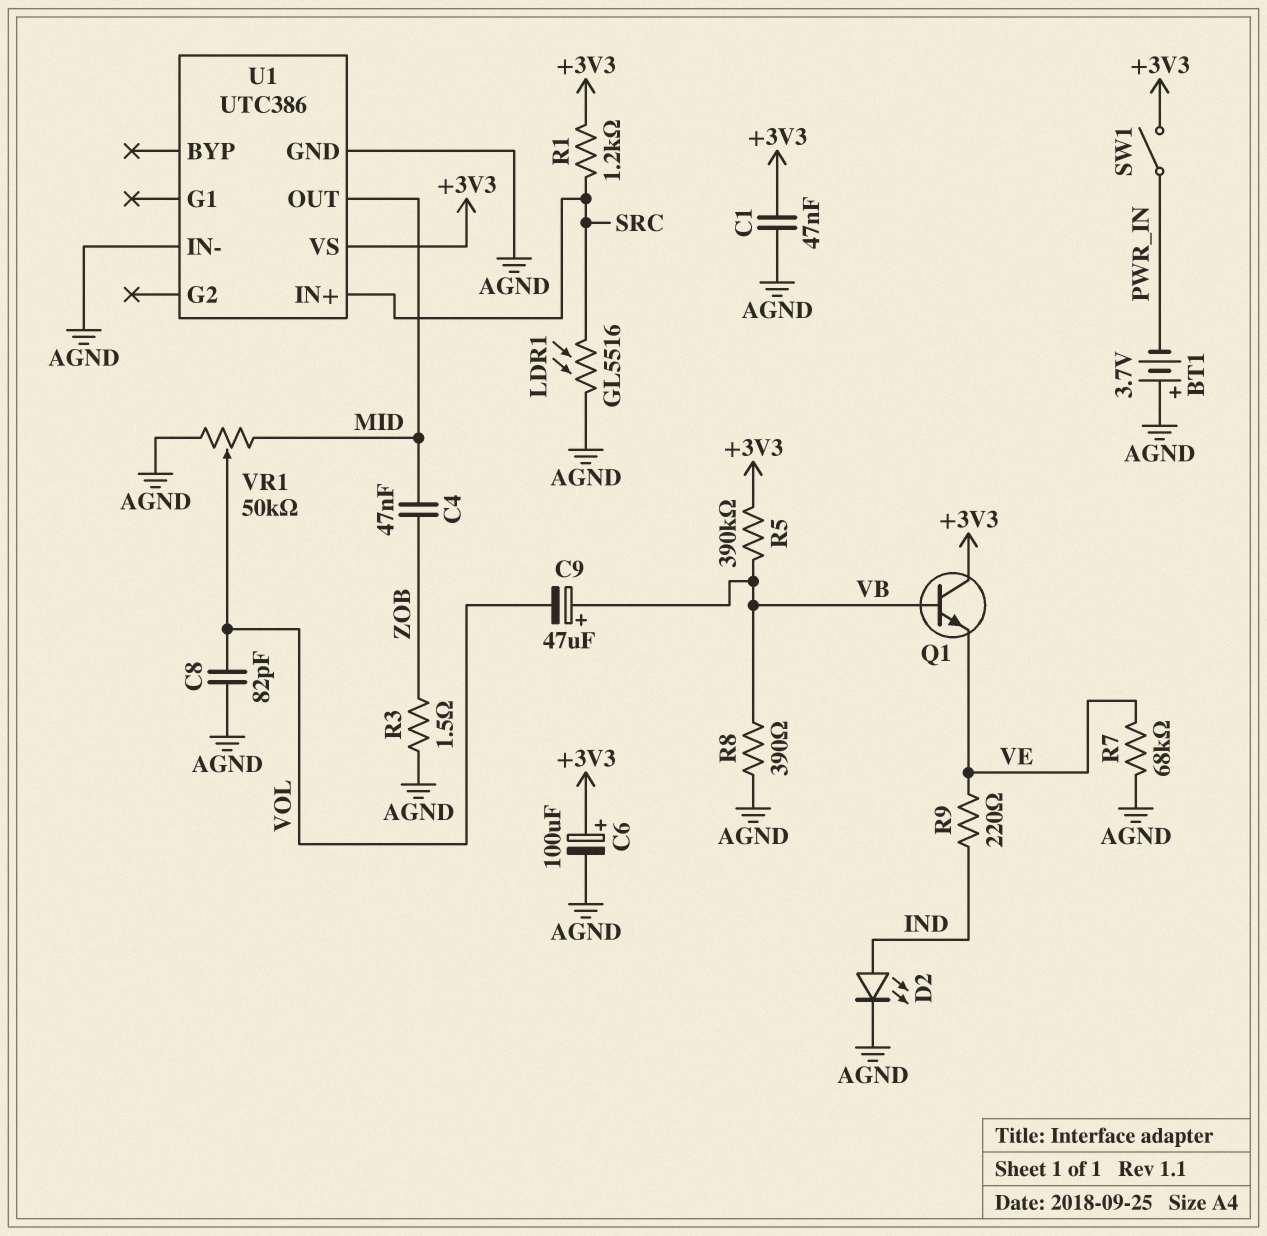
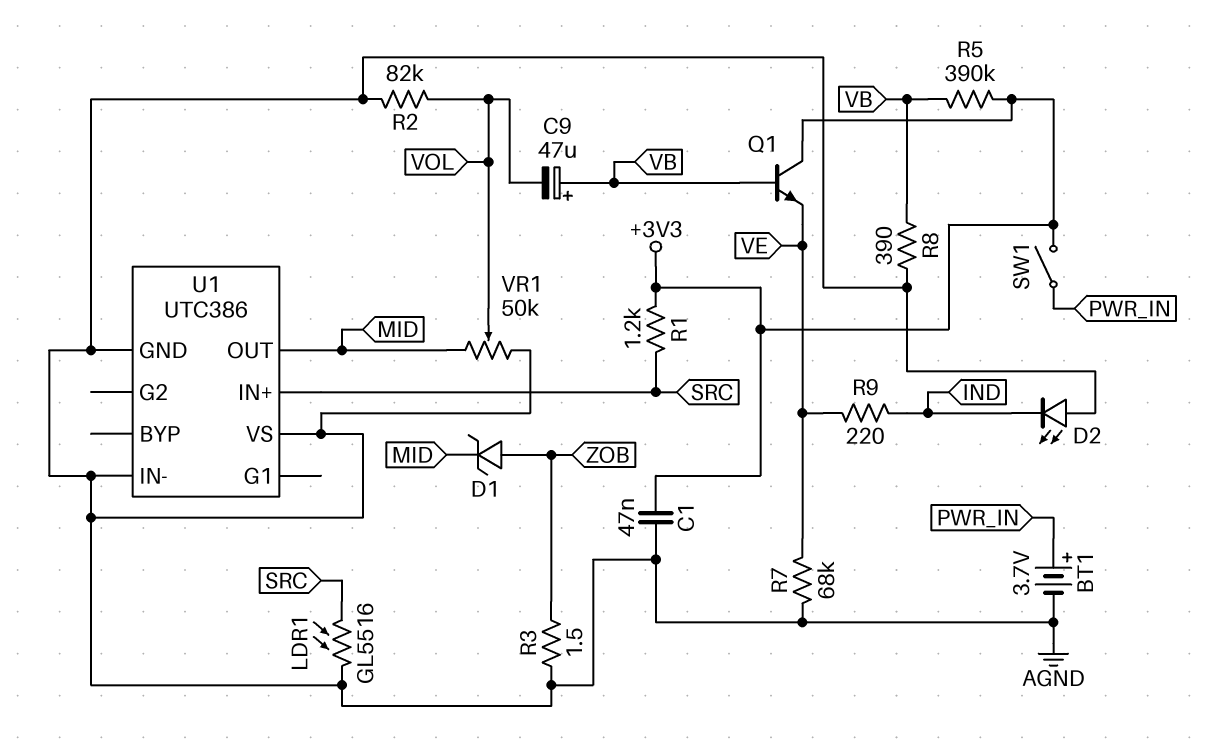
BT1: 3.7V (plus AGND, minus PWR_IN) -> 3.7V (plus PWR_IN, minus AGND)
C4: 47nF (MID, ZOB) -> none
C6: 100uF (plus +3V3, minus AGND) -> none
C8: 82pF (AGND, VOL) -> none
D1: none -> zener (A ZOB, K MID)
D2: LED (A IND, K AGND) -> LED (A AGND, K IND)
R2: none -> 82k (AGND, VOL)
U1 pin VS: +3V3 -> AGND

